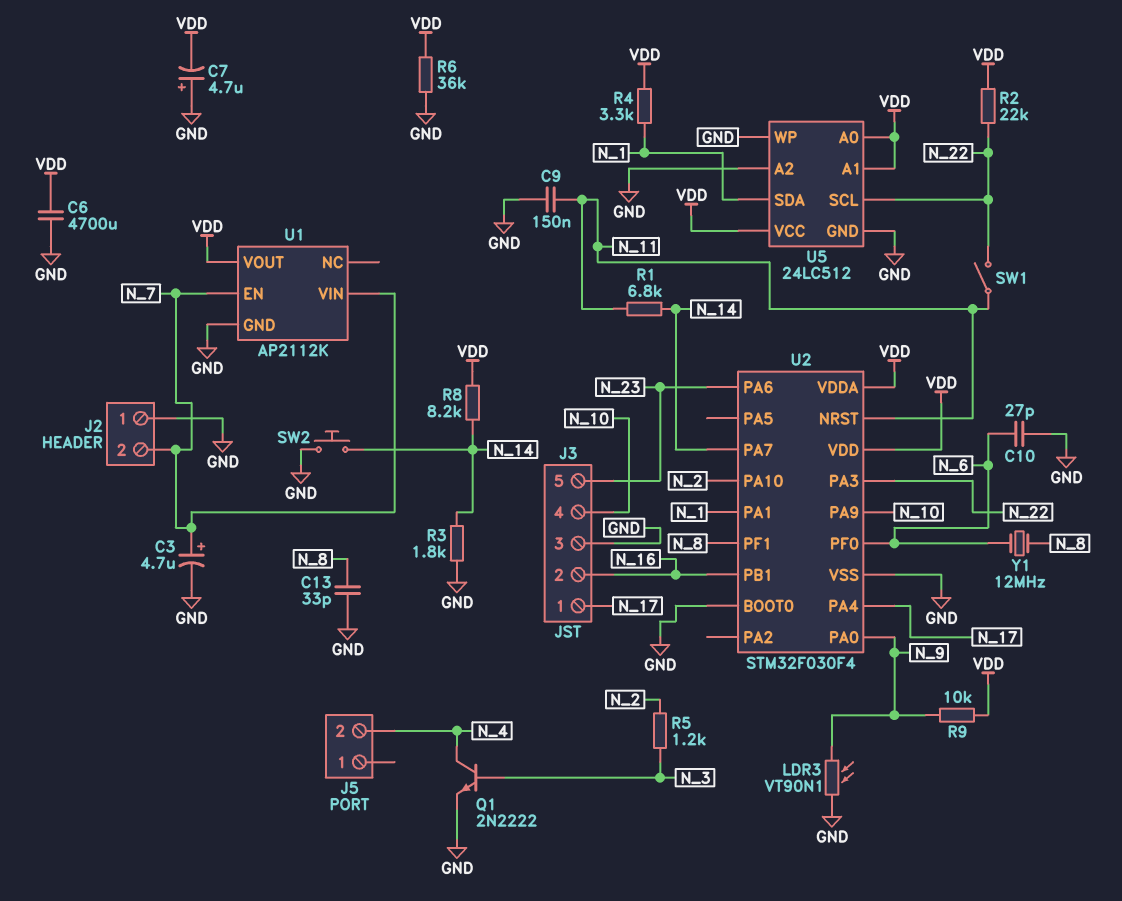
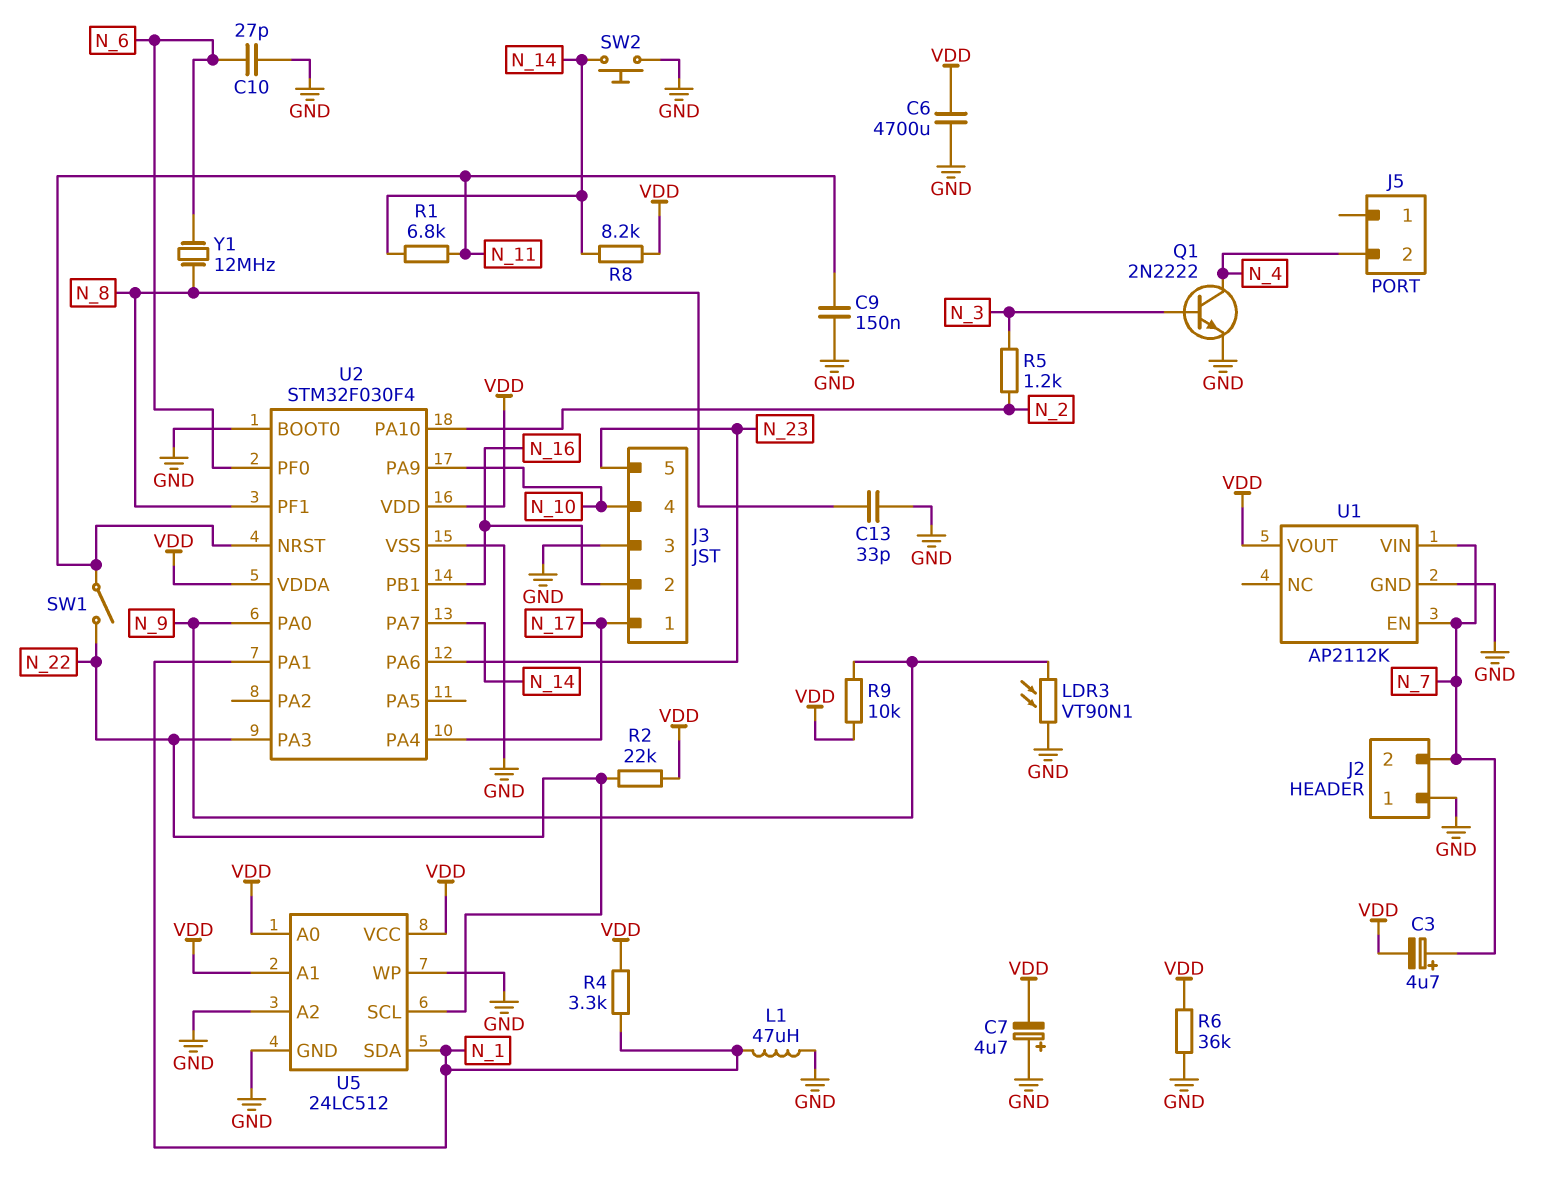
C3: 4.7uF (plus N_7, minus GND) -> 4.7uF (plus N_7, minus VDD)
L1: none -> 47uH (GND, N_1)
R3: 1.8k (GND, N_14) -> none

